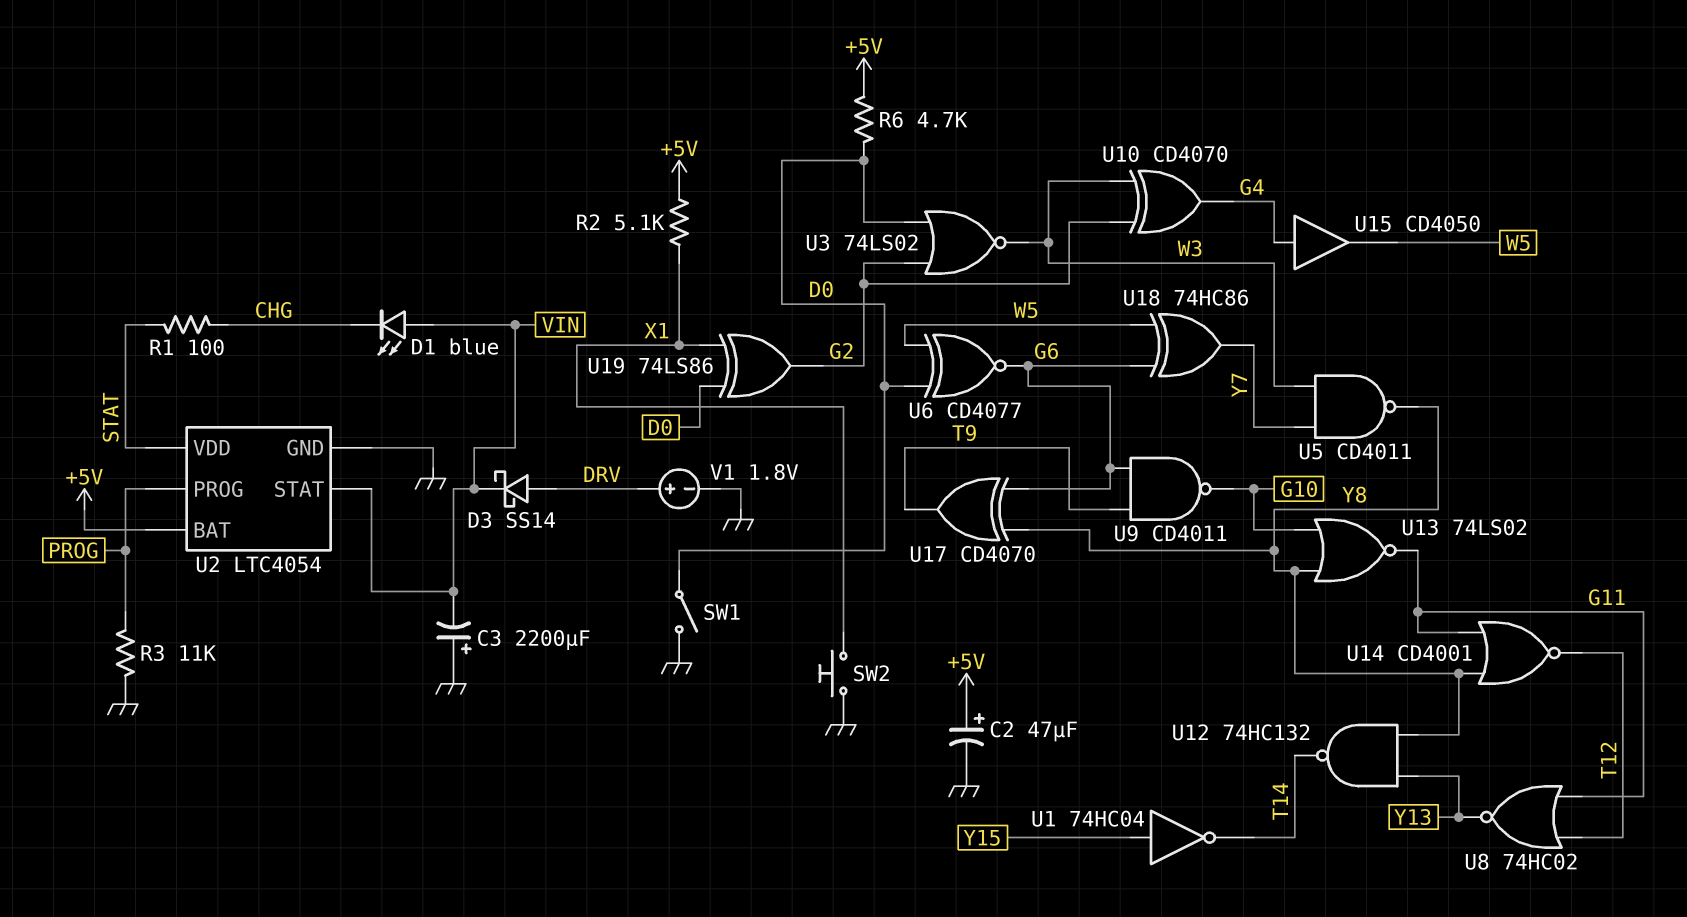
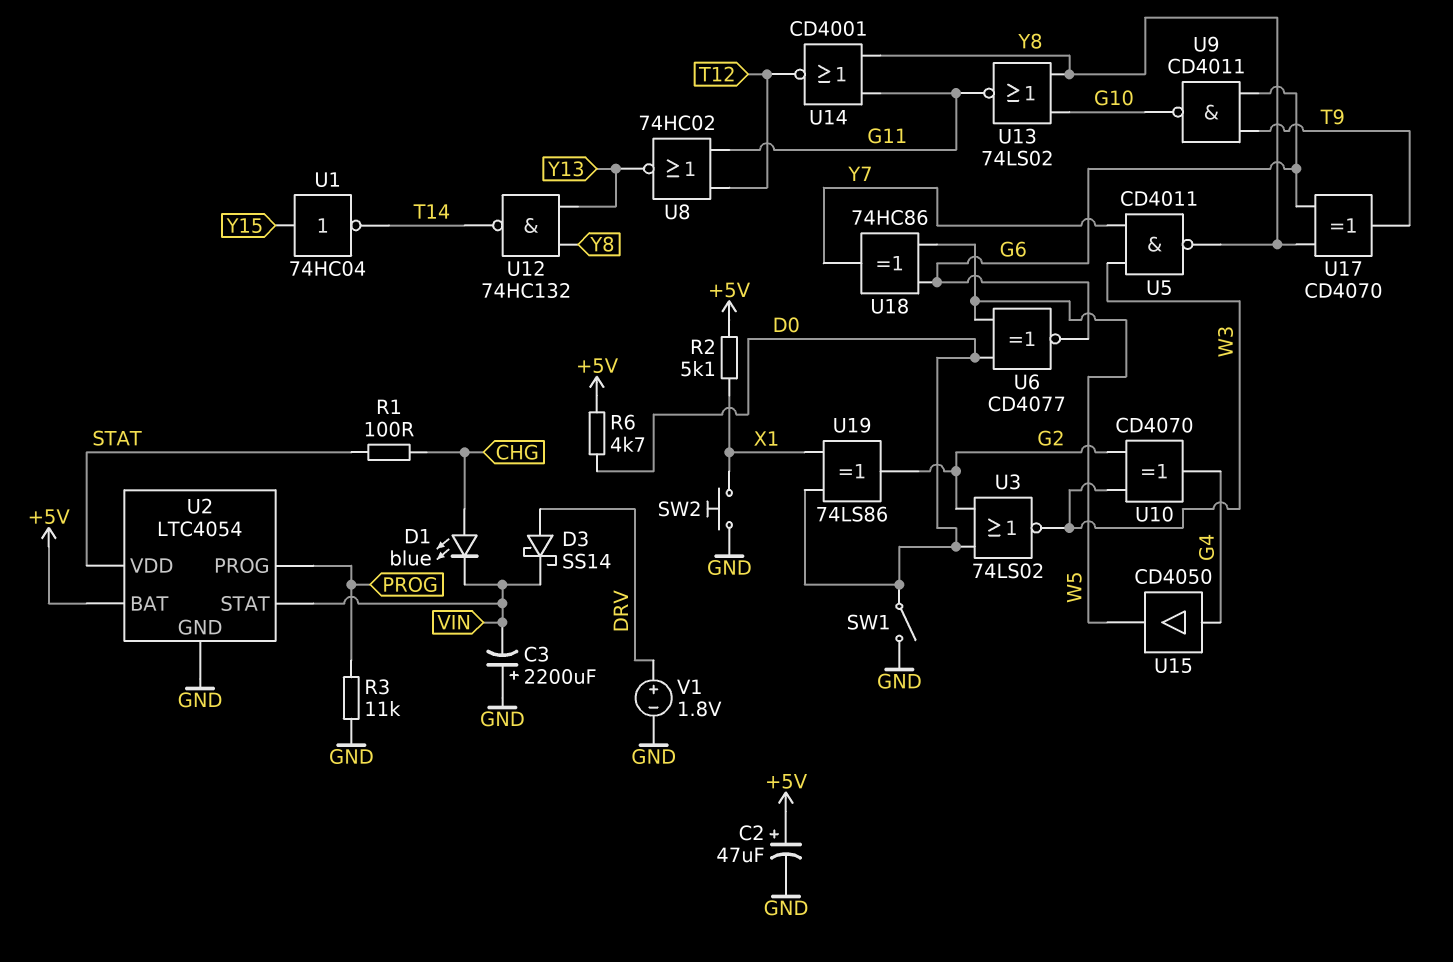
D1: LED blue (A VIN, K CHG) -> LED blue (A CHG, K VIN)

